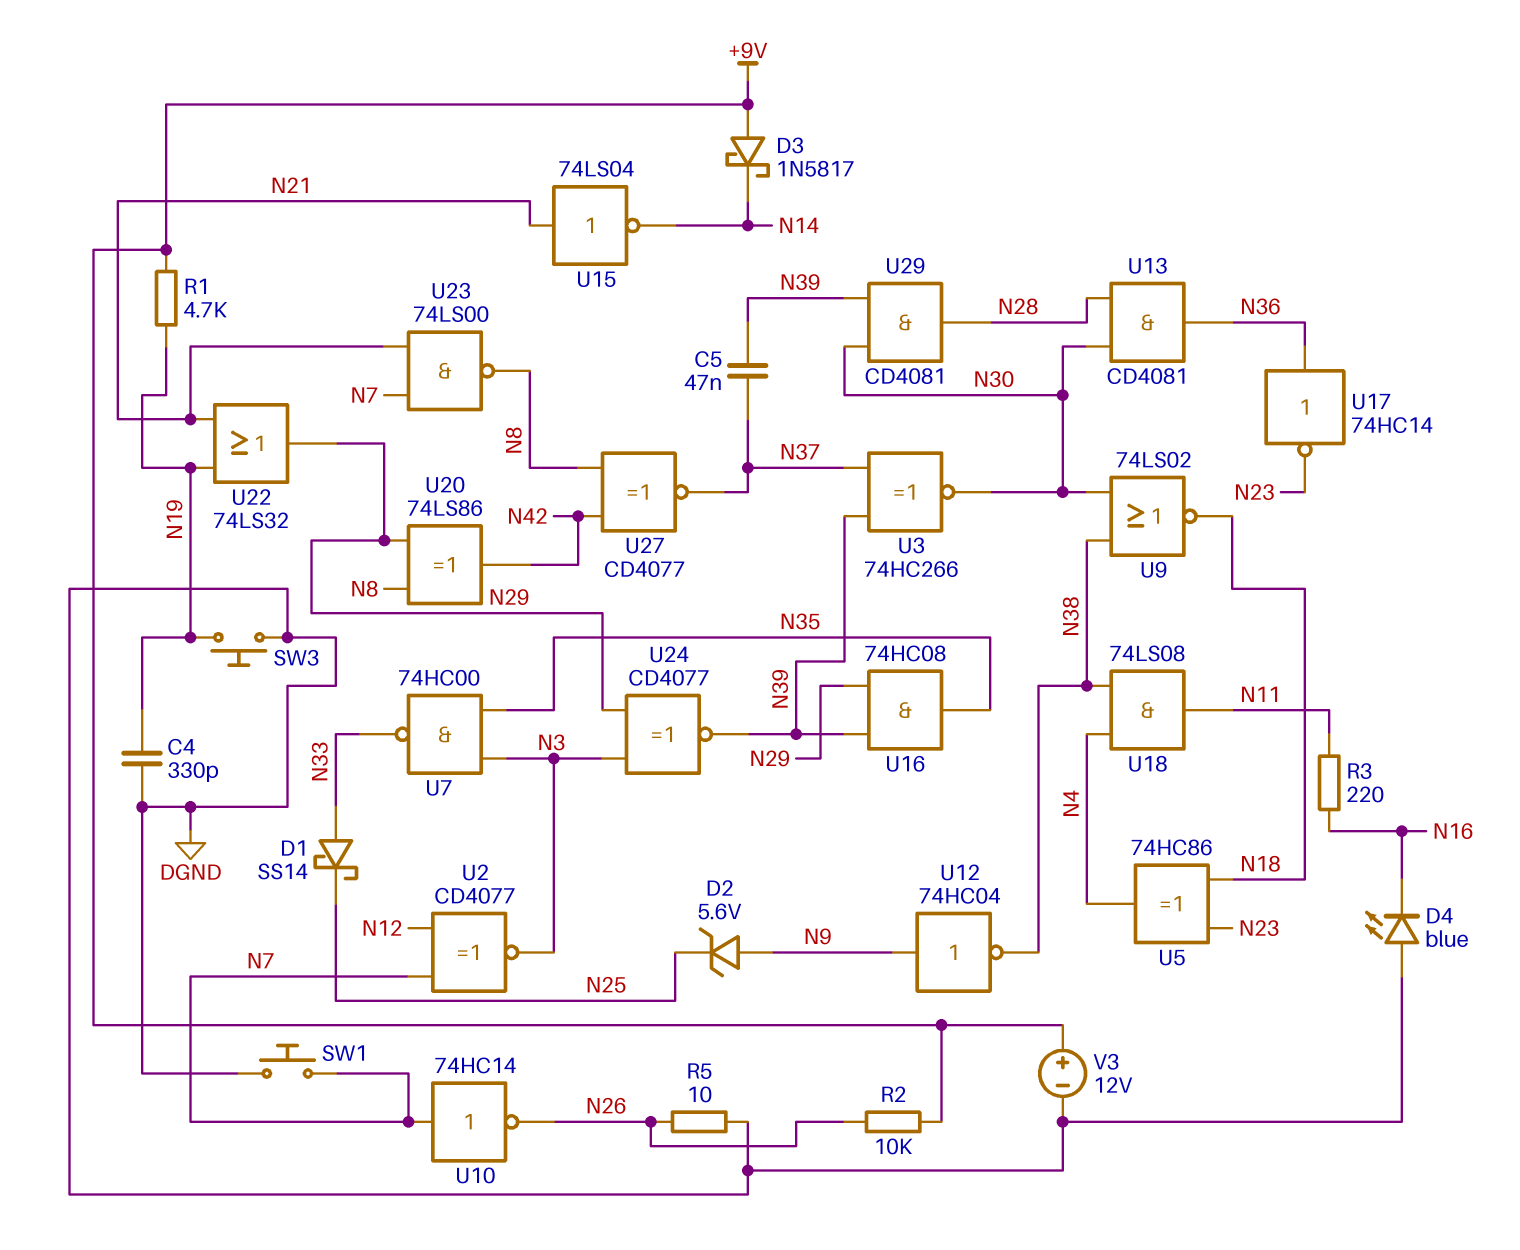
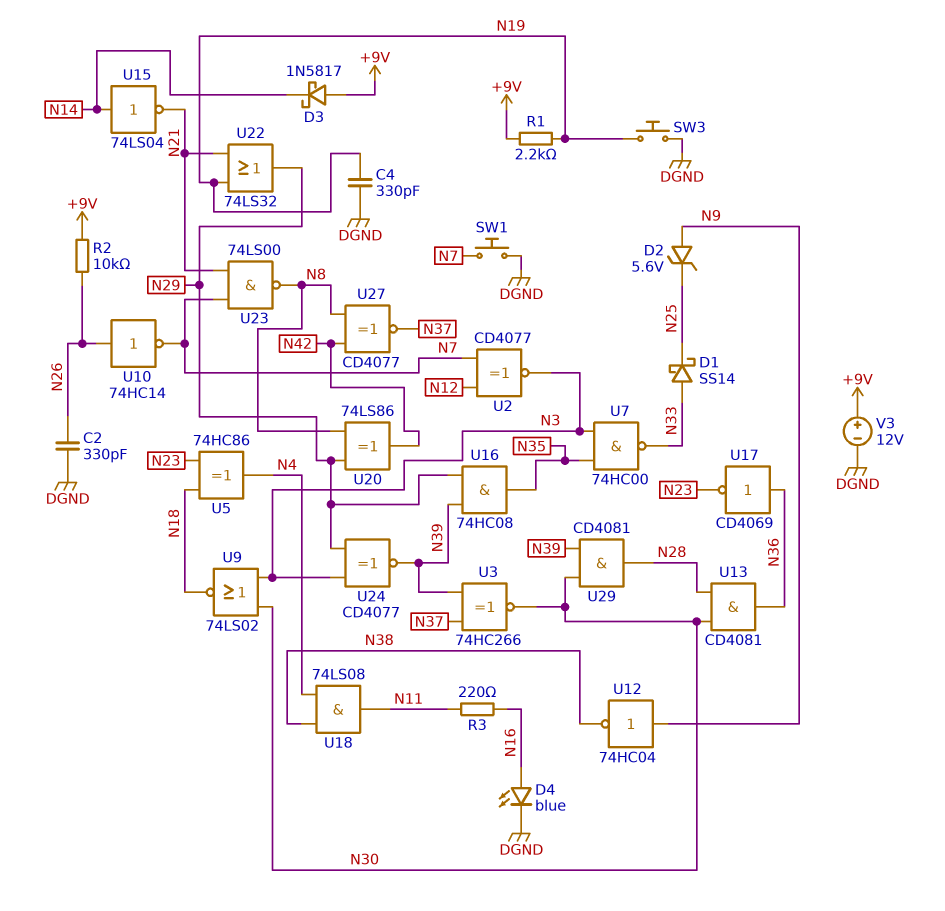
C2: none -> 330pF (DGND, N26)
C5: 47nF (N37, N39) -> none
D4: LED blue (A DGND, K N16) -> LED blue (A N16, K DGND)
R1: 4.7k (+9V, N19) -> 2.2k (+9V, N19)
R5: 10 (DGND, N26) -> none
U9: NOR 74LS02 (in N30, in N38, out N18) -> NOR 74LS02 (in N3, in N30, out N18)
U10: NOT 74HC14 (in N7, out N26) -> NOT 74HC14 (in N26, out N7)
U15: NOT 74LS04 (in N21, out N14) -> NOT 74LS04 (in N14, out N21)
U17: NOT 74HC14 (in N36, out N23) -> NOT CD4069 (in N36, out N23)

